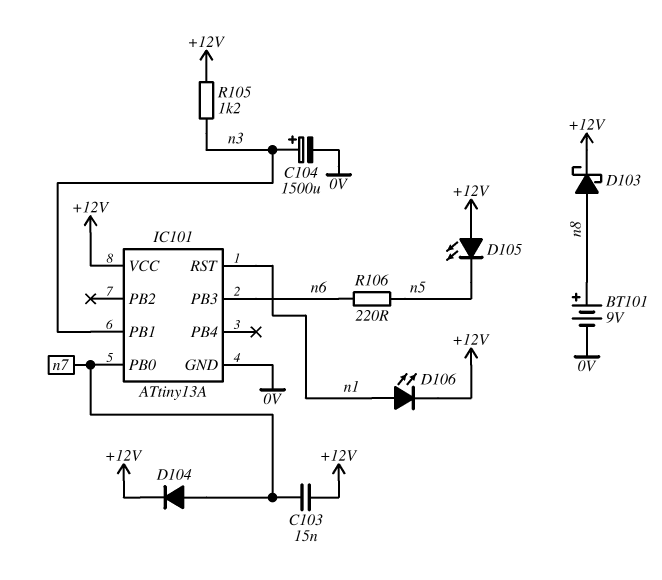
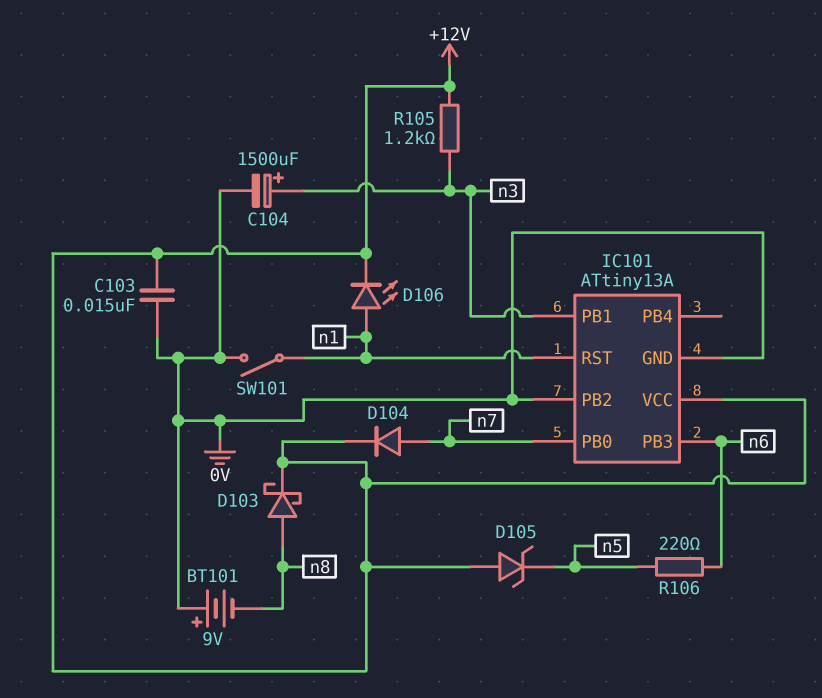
BT101: 9V (plus n8, minus 0V) -> 9V (plus 0V, minus n8)
C103: 15nF (+12V, n7) -> 15nF (+12V, 0V)
D105: LED (A +12V, K n5) -> zener (A +12V, K n5)
IC101 pin PB2: none -> 0V
SW101: none -> switch (0V, n1)

